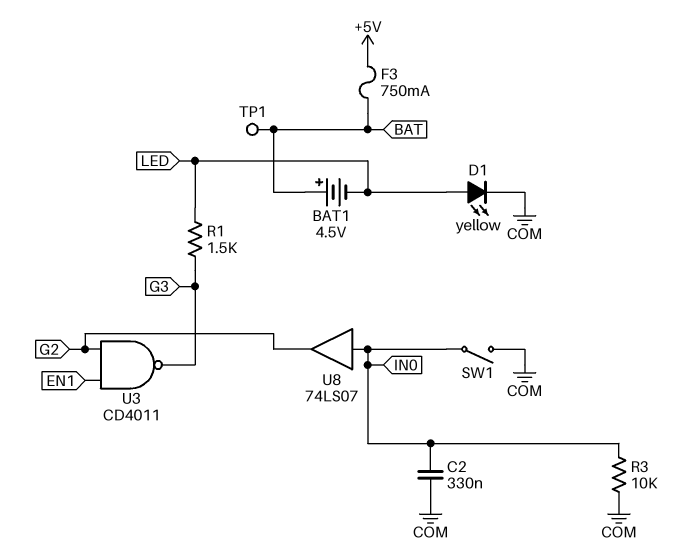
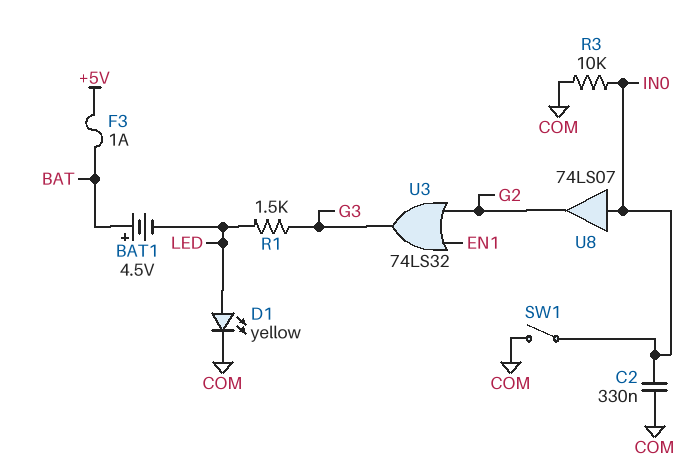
F3: 750mA (+5V, BAT) -> 1A (+5V, BAT)
TP1: test point (BAT) -> none
U3: NAND CD4011 (in EN1, in G2, out G3) -> OR 74LS32 (in EN1, in G2, out G3)

